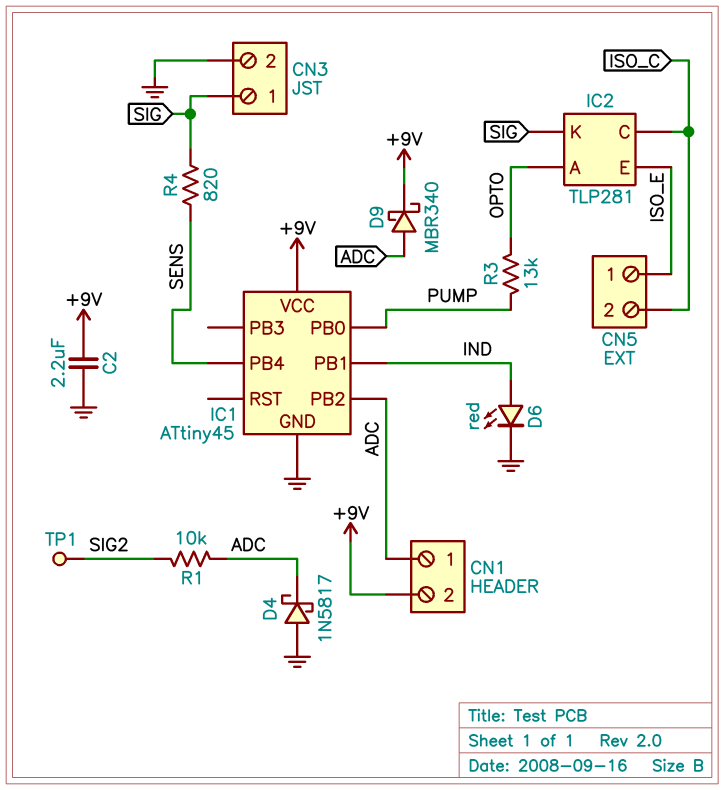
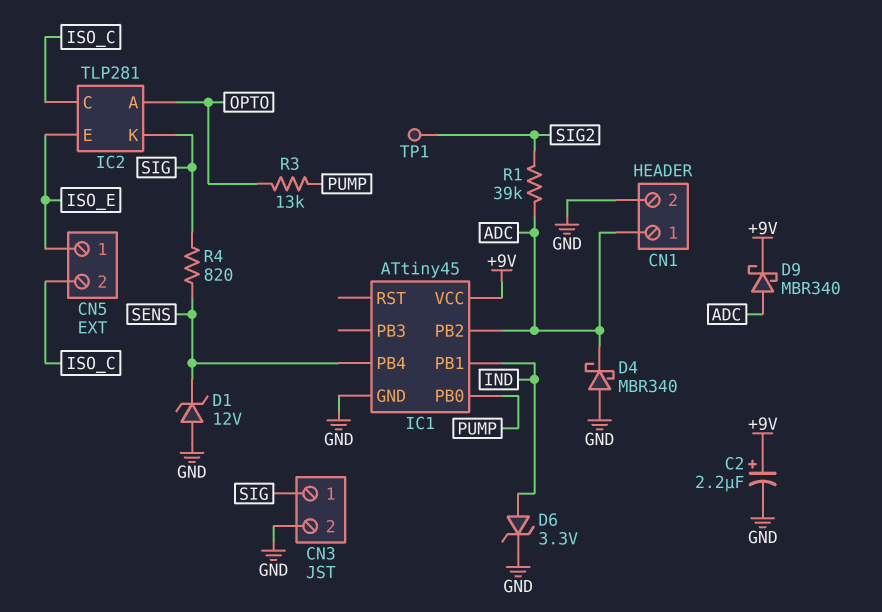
C2: 2.2uF (+9V, GND) -> 2.2uF (plus +9V, minus GND)
CN1 pin 2: +9V -> GND
D1: none -> zener 12V (A GND, K SENS)
D4: schottky 1N5817 (A GND, K ADC) -> schottky MBR340 (A GND, K ADC)
D6: LED red (A IND, K GND) -> zener 3.3V (A IND, K GND)
R1: 10k (ADC, SIG2) -> 39k (ADC, SIG2)

